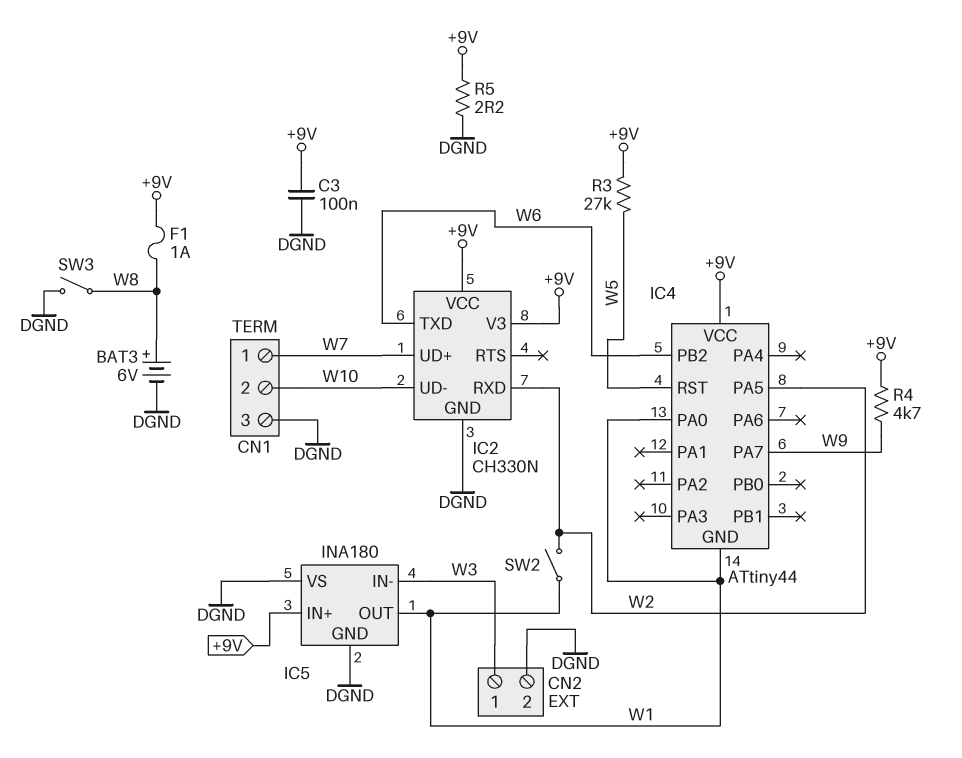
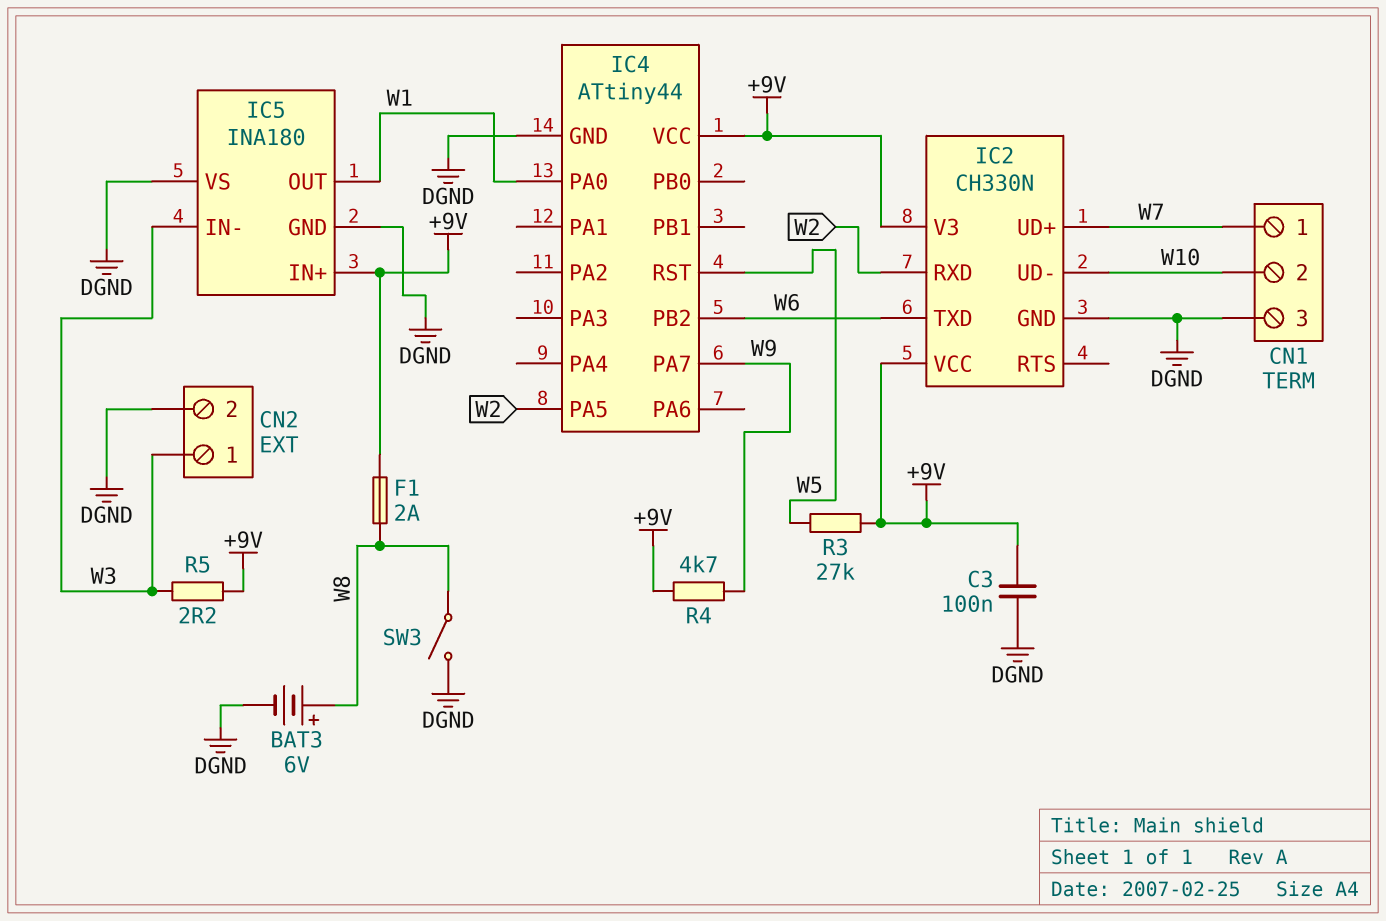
F1: 1A (+9V, W8) -> 2A (+9V, W8)
IC4 pin GND: W1 -> DGND
R5: 2.2 (+9V, DGND) -> 2.2 (+9V, W3)
SW2: switch (W1, W2) -> none

